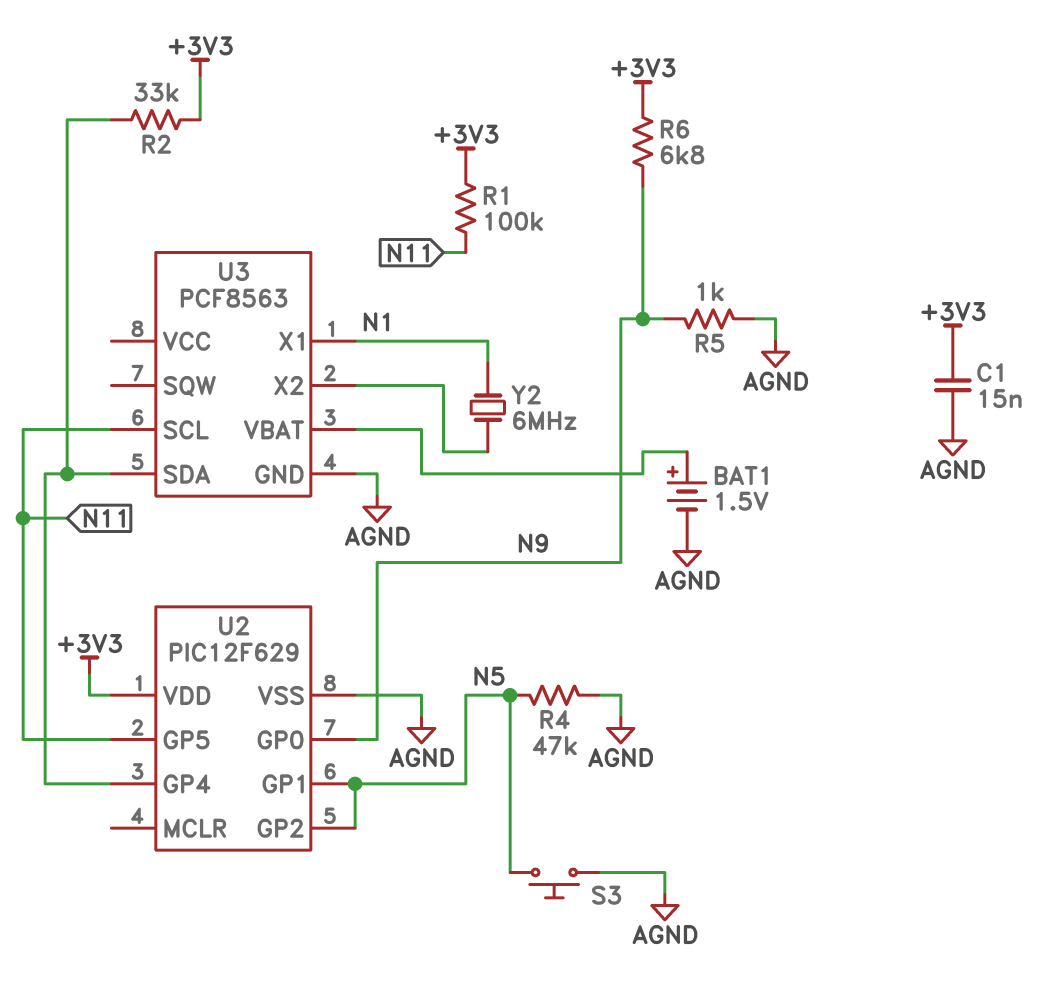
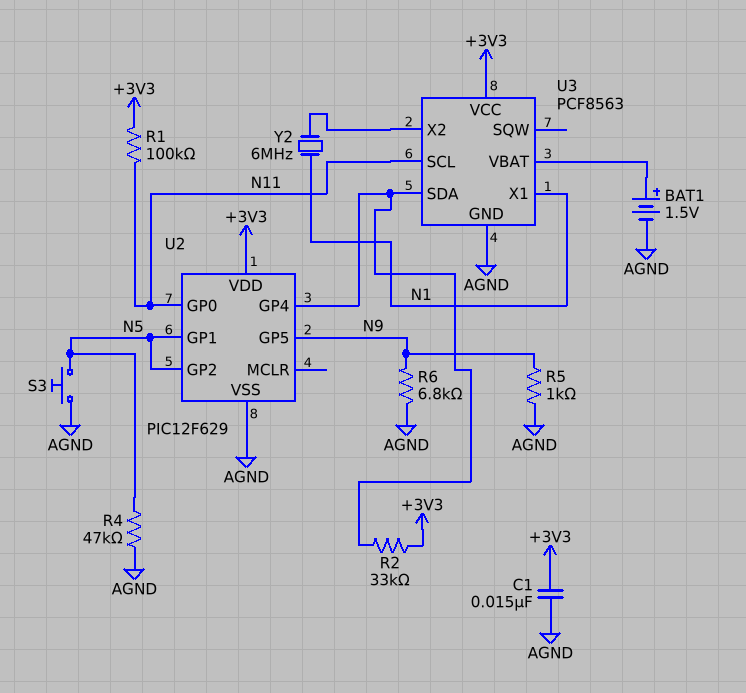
R6: 6.8k (+3V3, N9) -> 6.8k (AGND, N9)
U2 pin GP0: N9 -> N11
U2 pin GP5: N11 -> N9
U3 pin VCC: none -> +3V3

